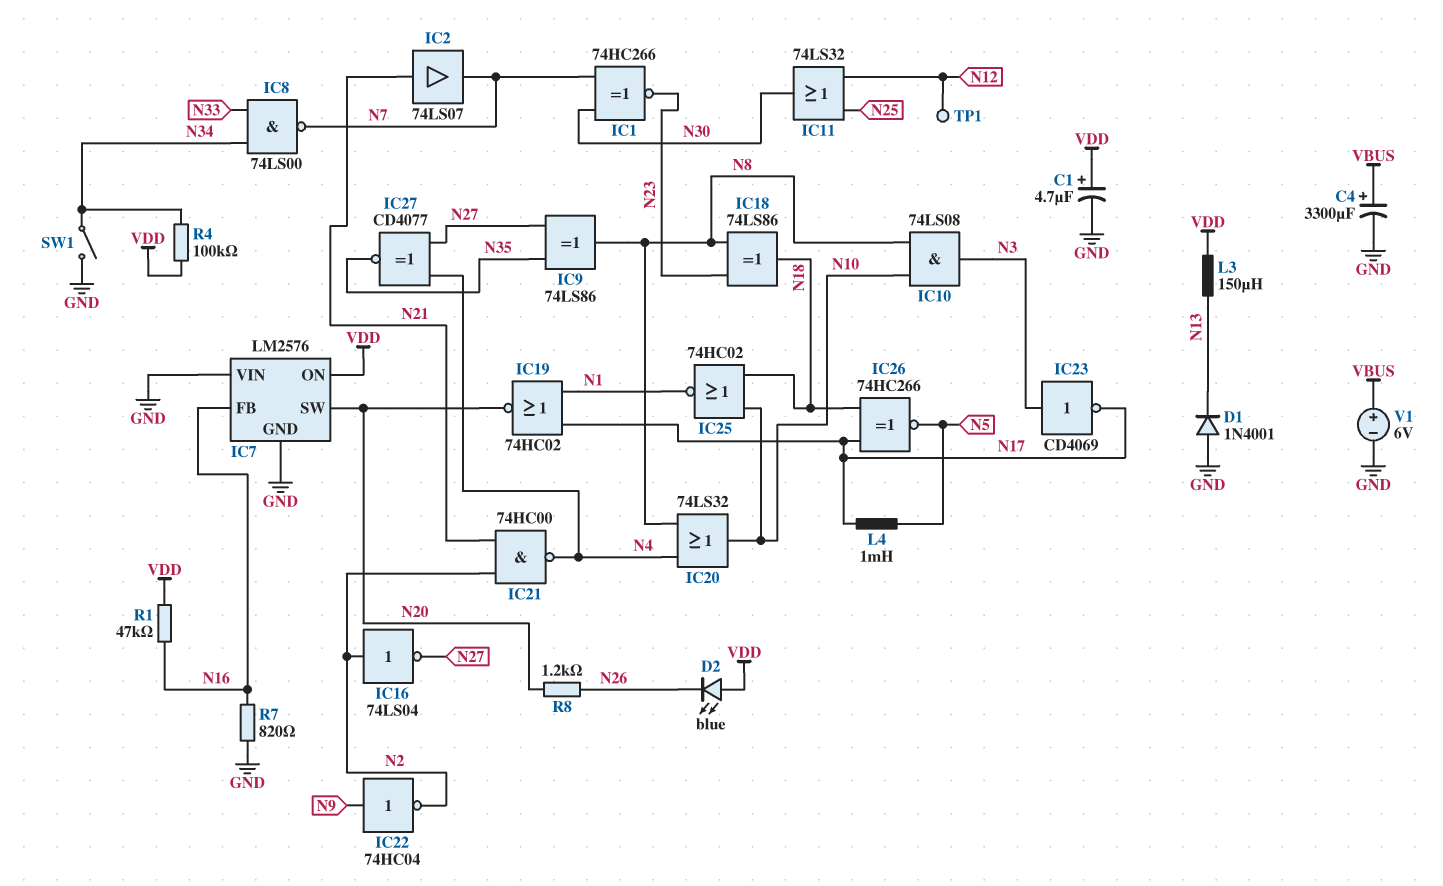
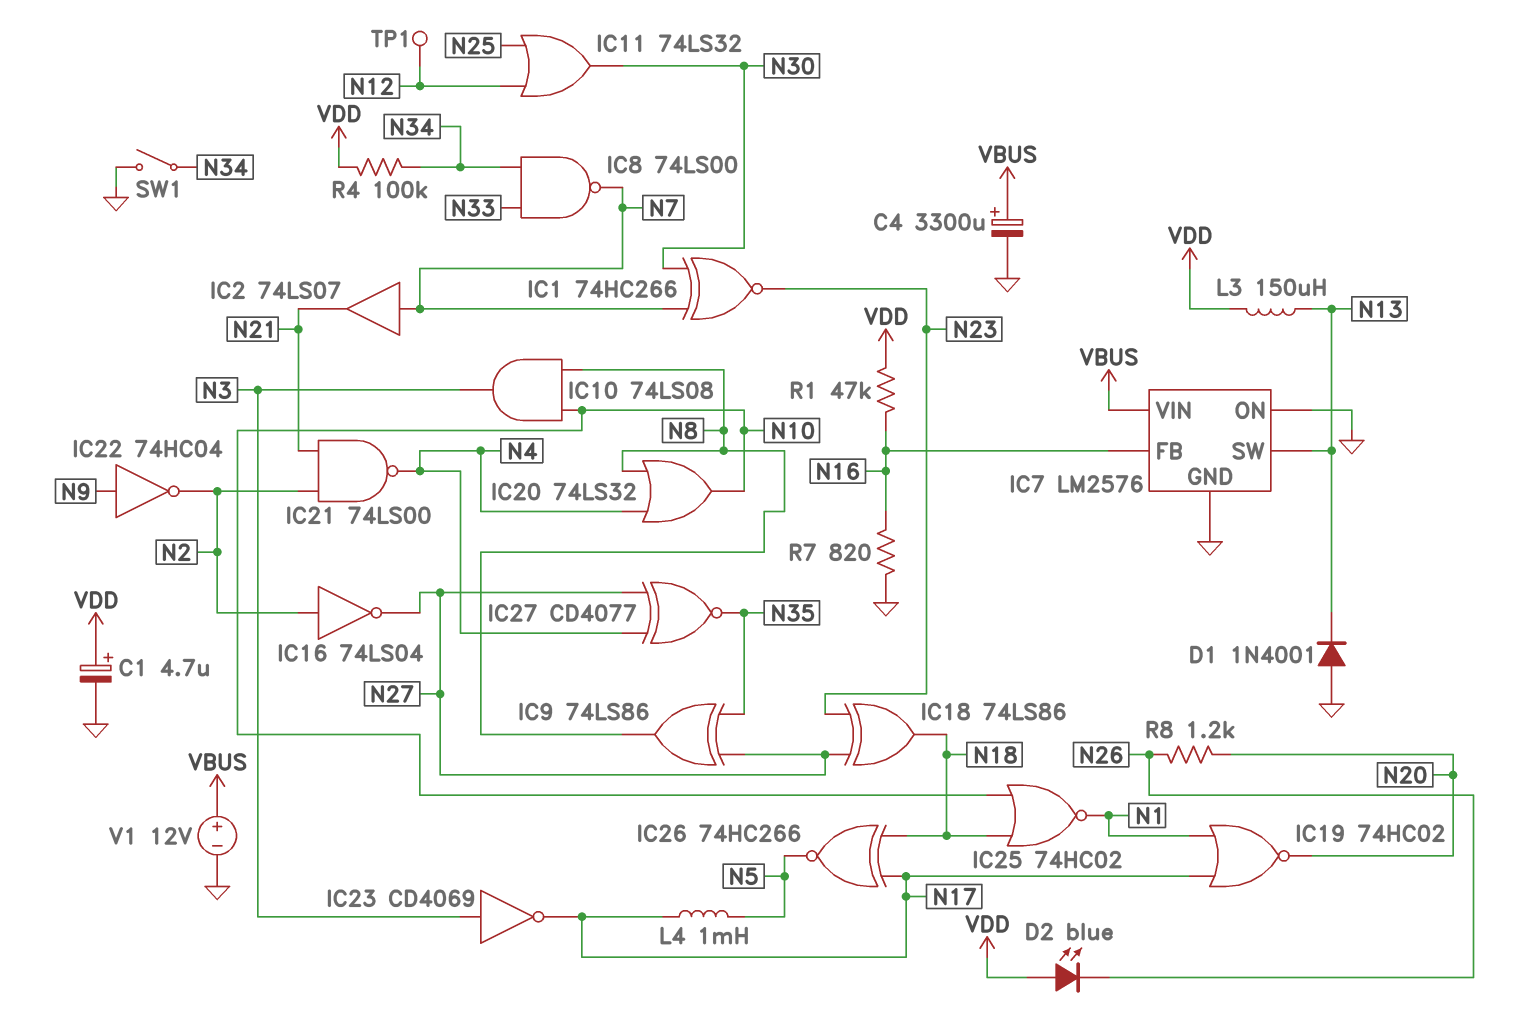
IC2: buffer 74LS07 (in N21, out N7) -> buffer 74LS07 (in N7, out N21)
IC7 pin ON: VDD -> GND
IC7 pin SW: N20 -> N13
IC7 pin VIN: GND -> VBUS
IC18: XOR 74LS86 (in N8, in N23, out N18) -> XOR 74LS86 (in N23, in N27, out N18)
IC21: NAND 74HC00 (in N2, in N21, out N4) -> NAND 74LS00 (in N2, in N21, out N4)
V1: 6V (plus VBUS, minus GND) -> 12V (plus VBUS, minus GND)

